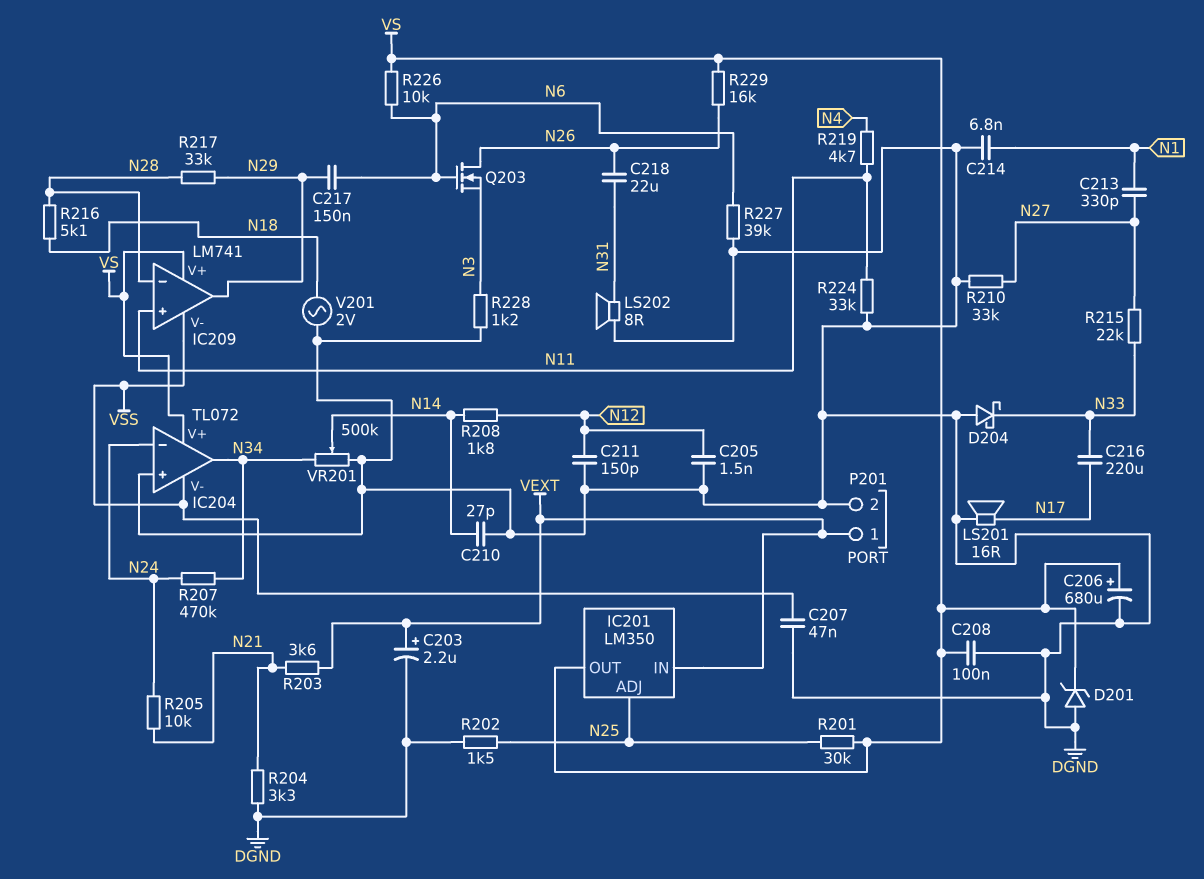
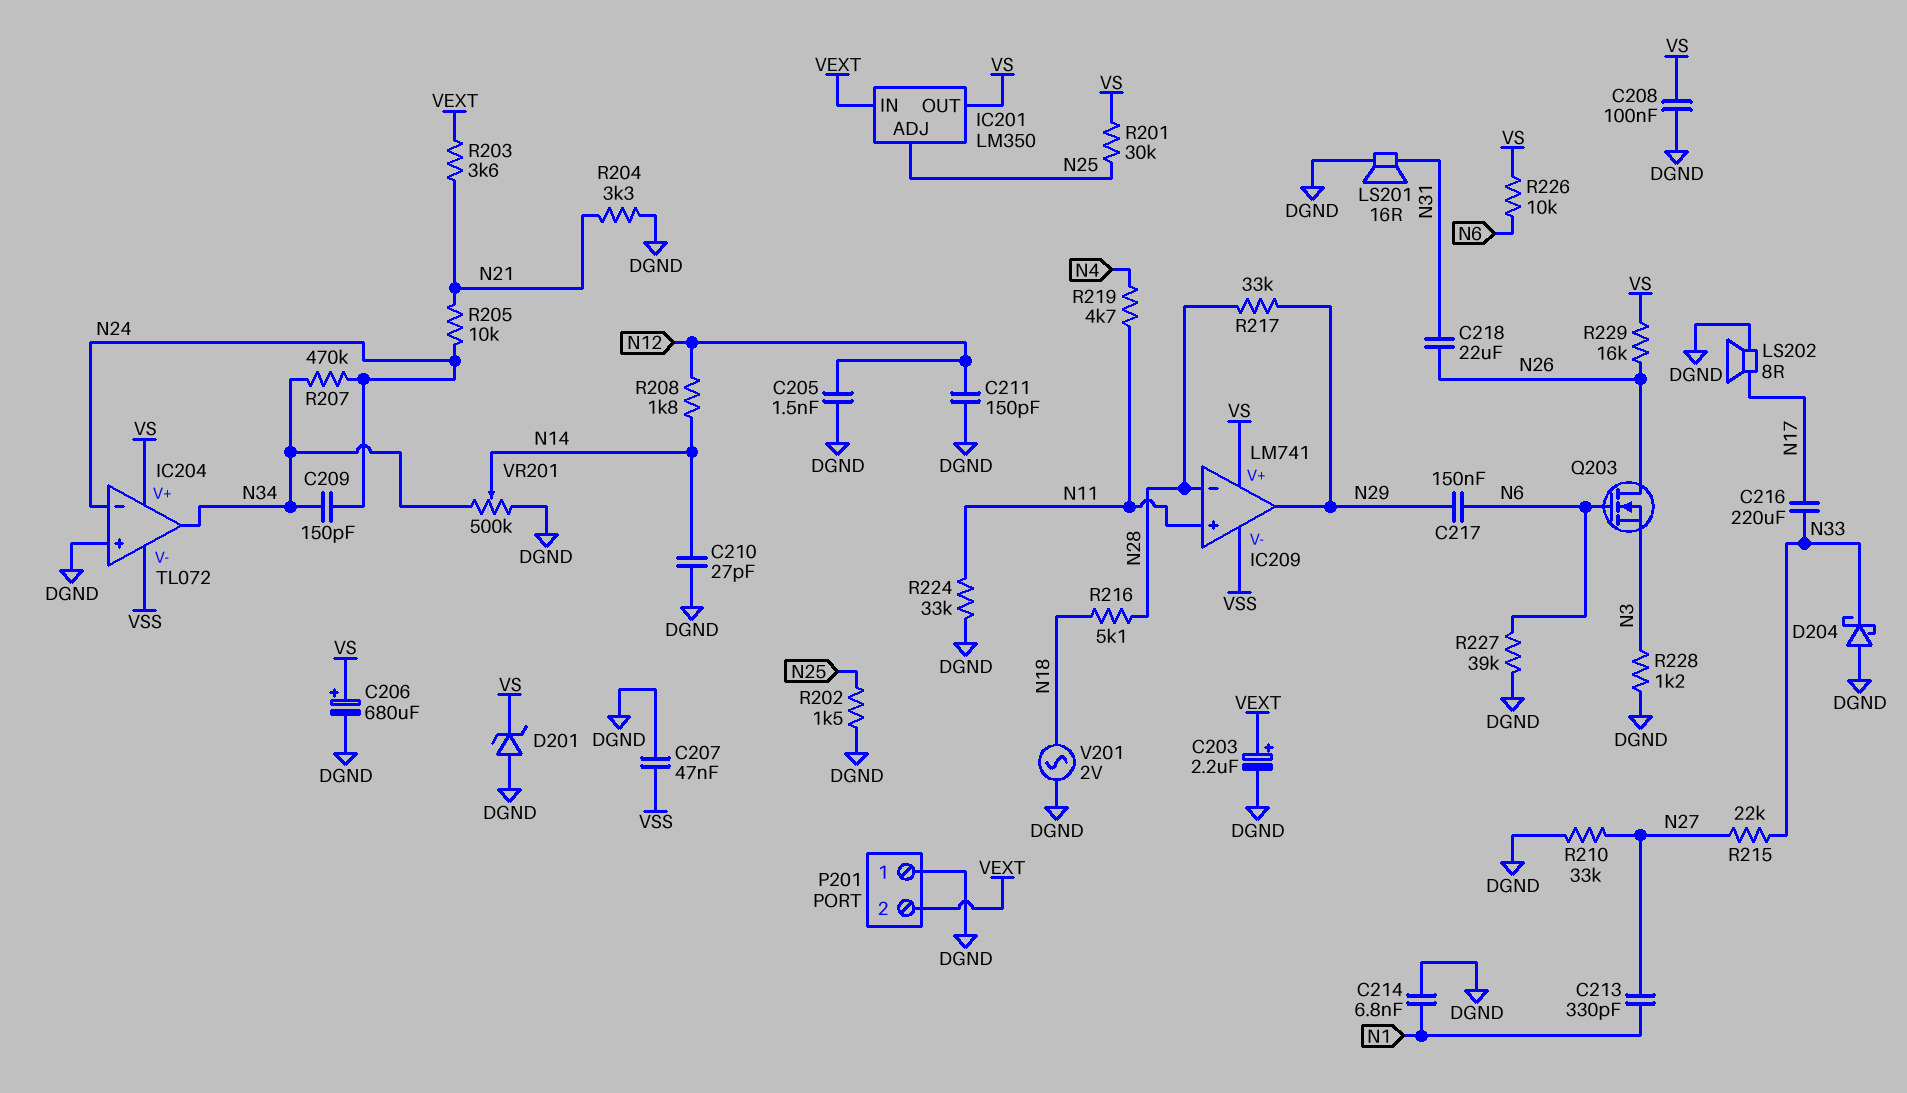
C209: none -> 150pF (N24, N34)
LS201: speaker 16R (DGND, N17) -> speaker 16R (DGND, N31)
LS202: speaker 8R (DGND, N31) -> speaker 8R (DGND, N17)
P201 pin 1: VEXT -> DGND
P201 pin 2: DGND -> VEXT

